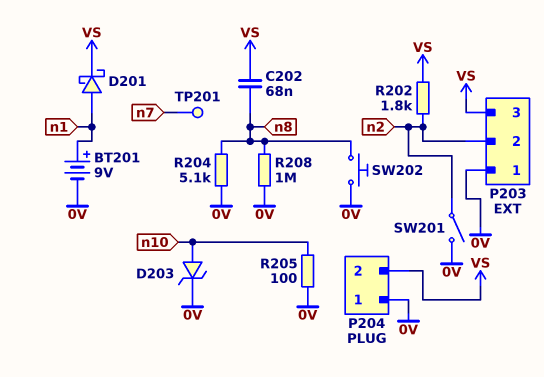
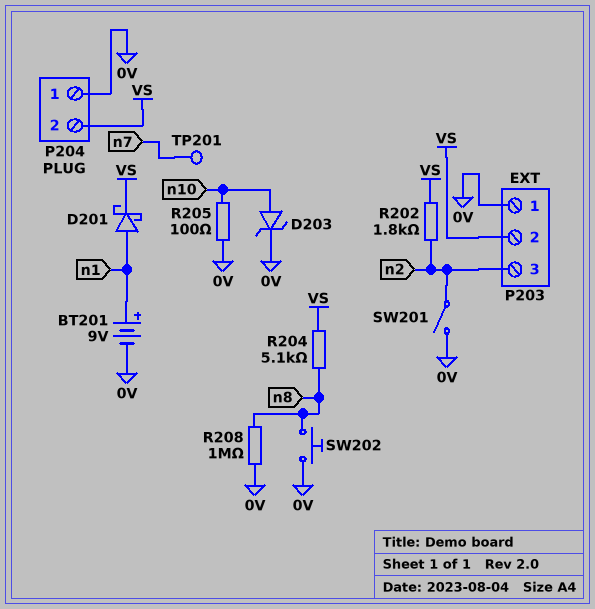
C202: 68nF (VS, n8) -> none
P203 pin 2: n2 -> VS
P203 pin 3: VS -> n2
R204: 5.1k (0V, n8) -> 5.1k (VS, n8)

